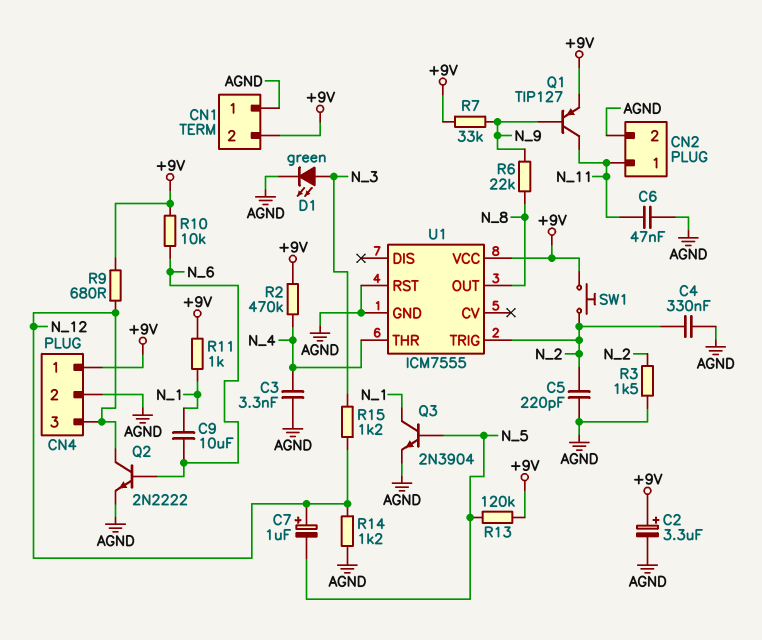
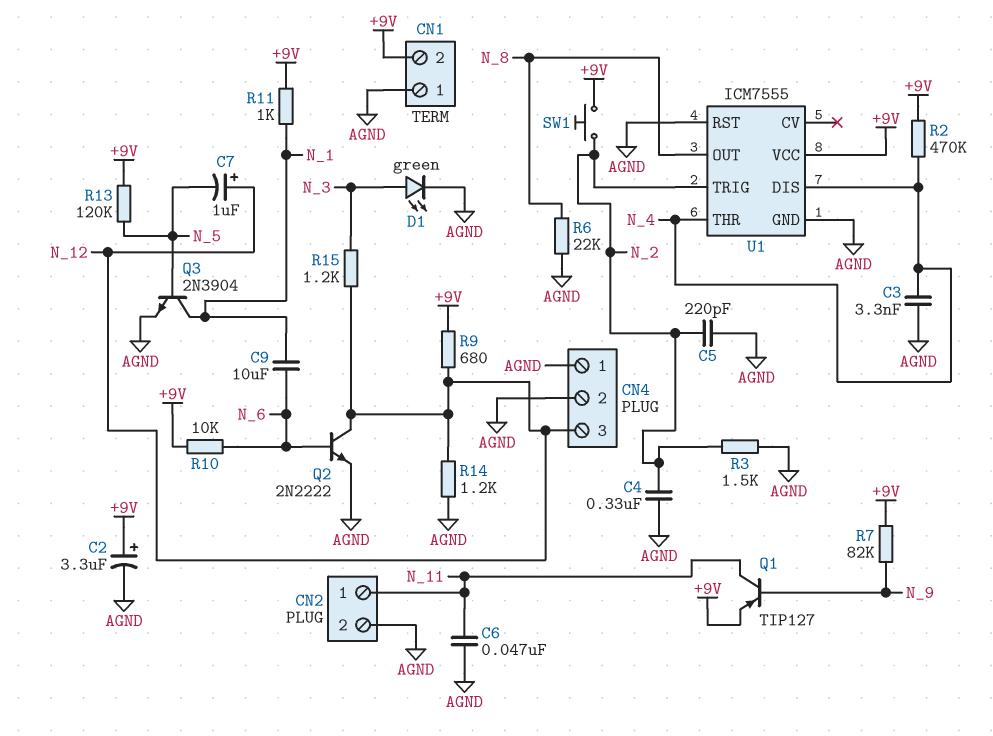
CN4 pin 1: +9V -> AGND
R6: 22k (N_8, N_9) -> 22k (AGND, N_8)
R7: 33k (+9V, N_9) -> 82k (+9V, N_9)
U1 pin DIS: none -> N_4

